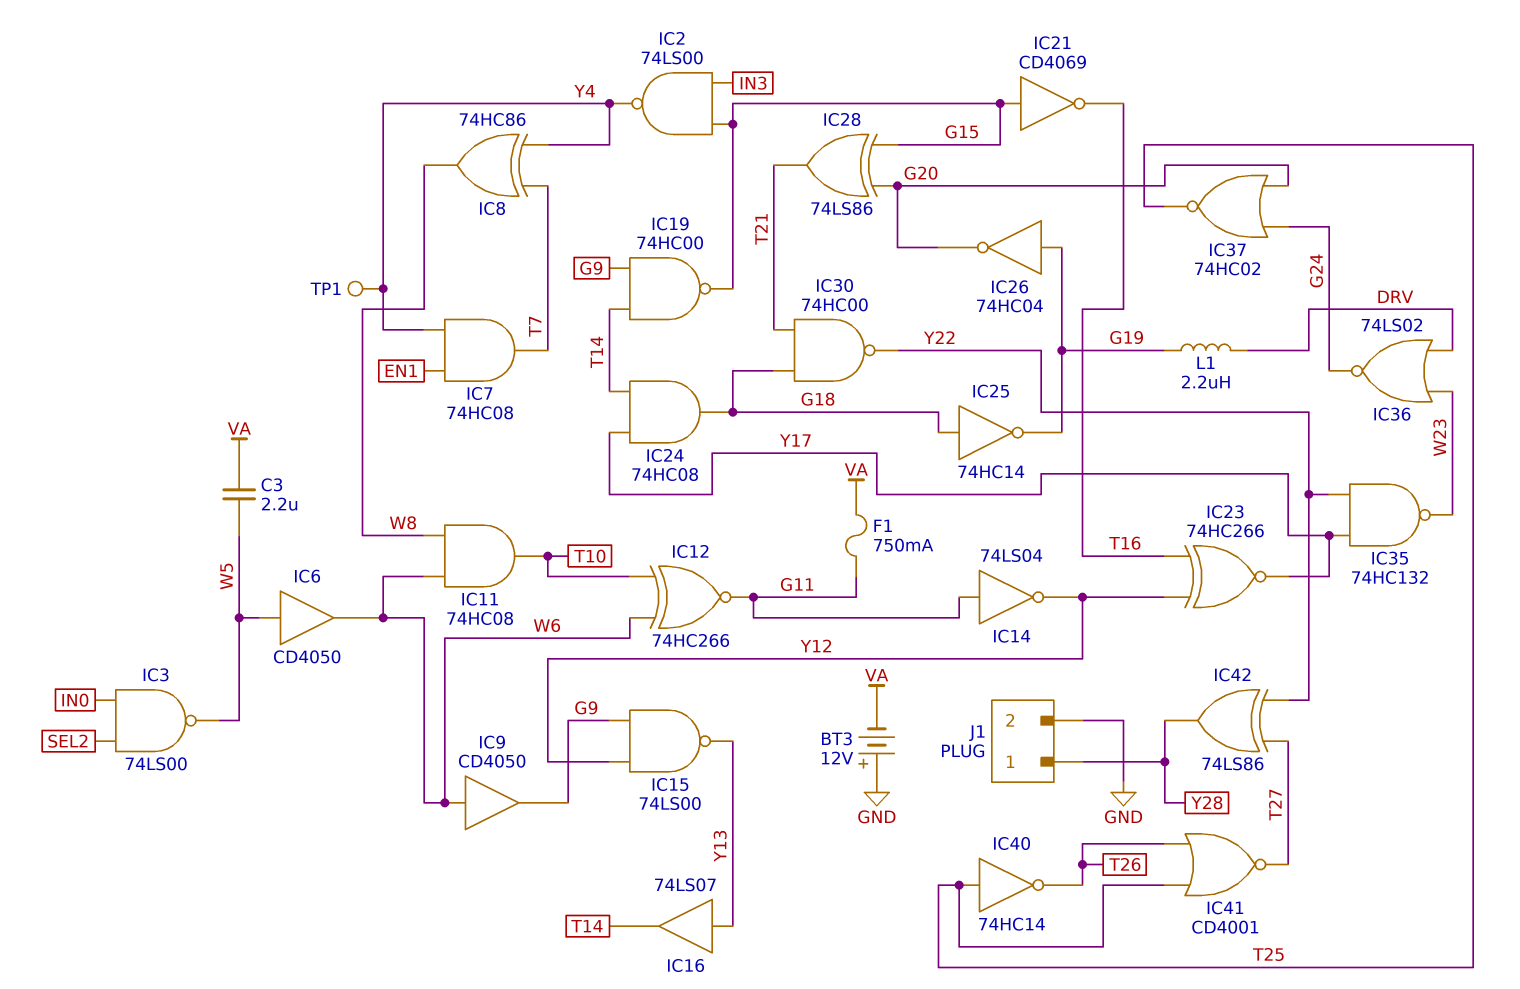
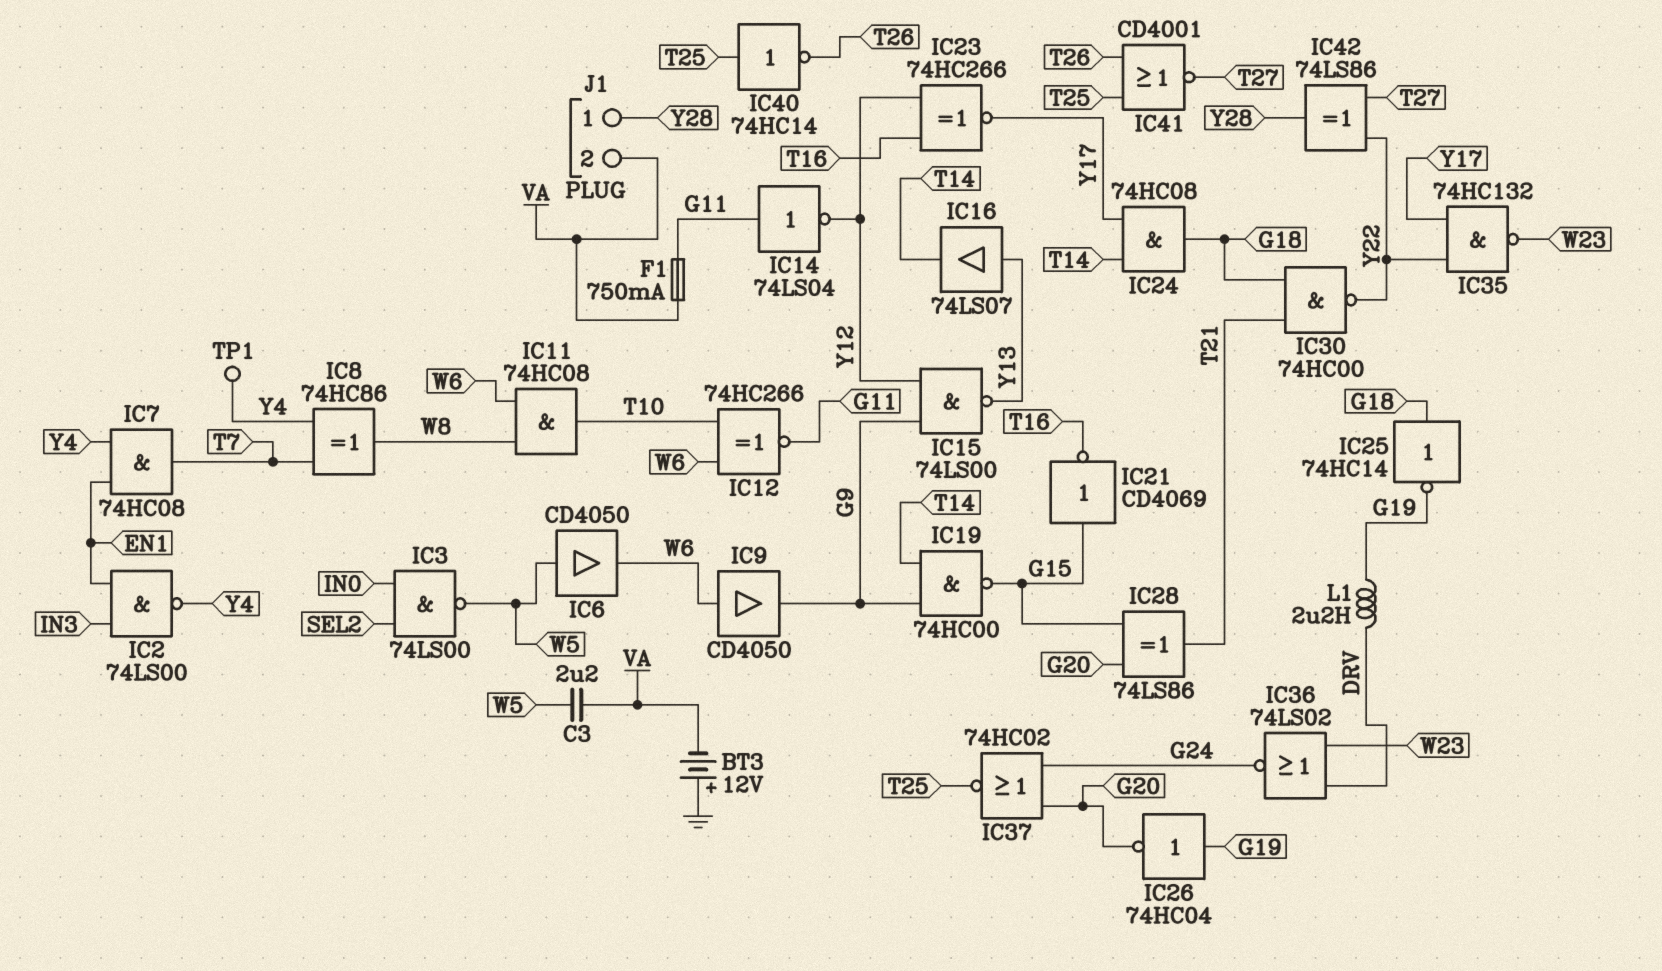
IC2: NAND 74LS00 (in G15, in IN3, out Y4) -> NAND 74LS00 (in EN1, in IN3, out Y4)
J1 pin 2: GND -> VA

